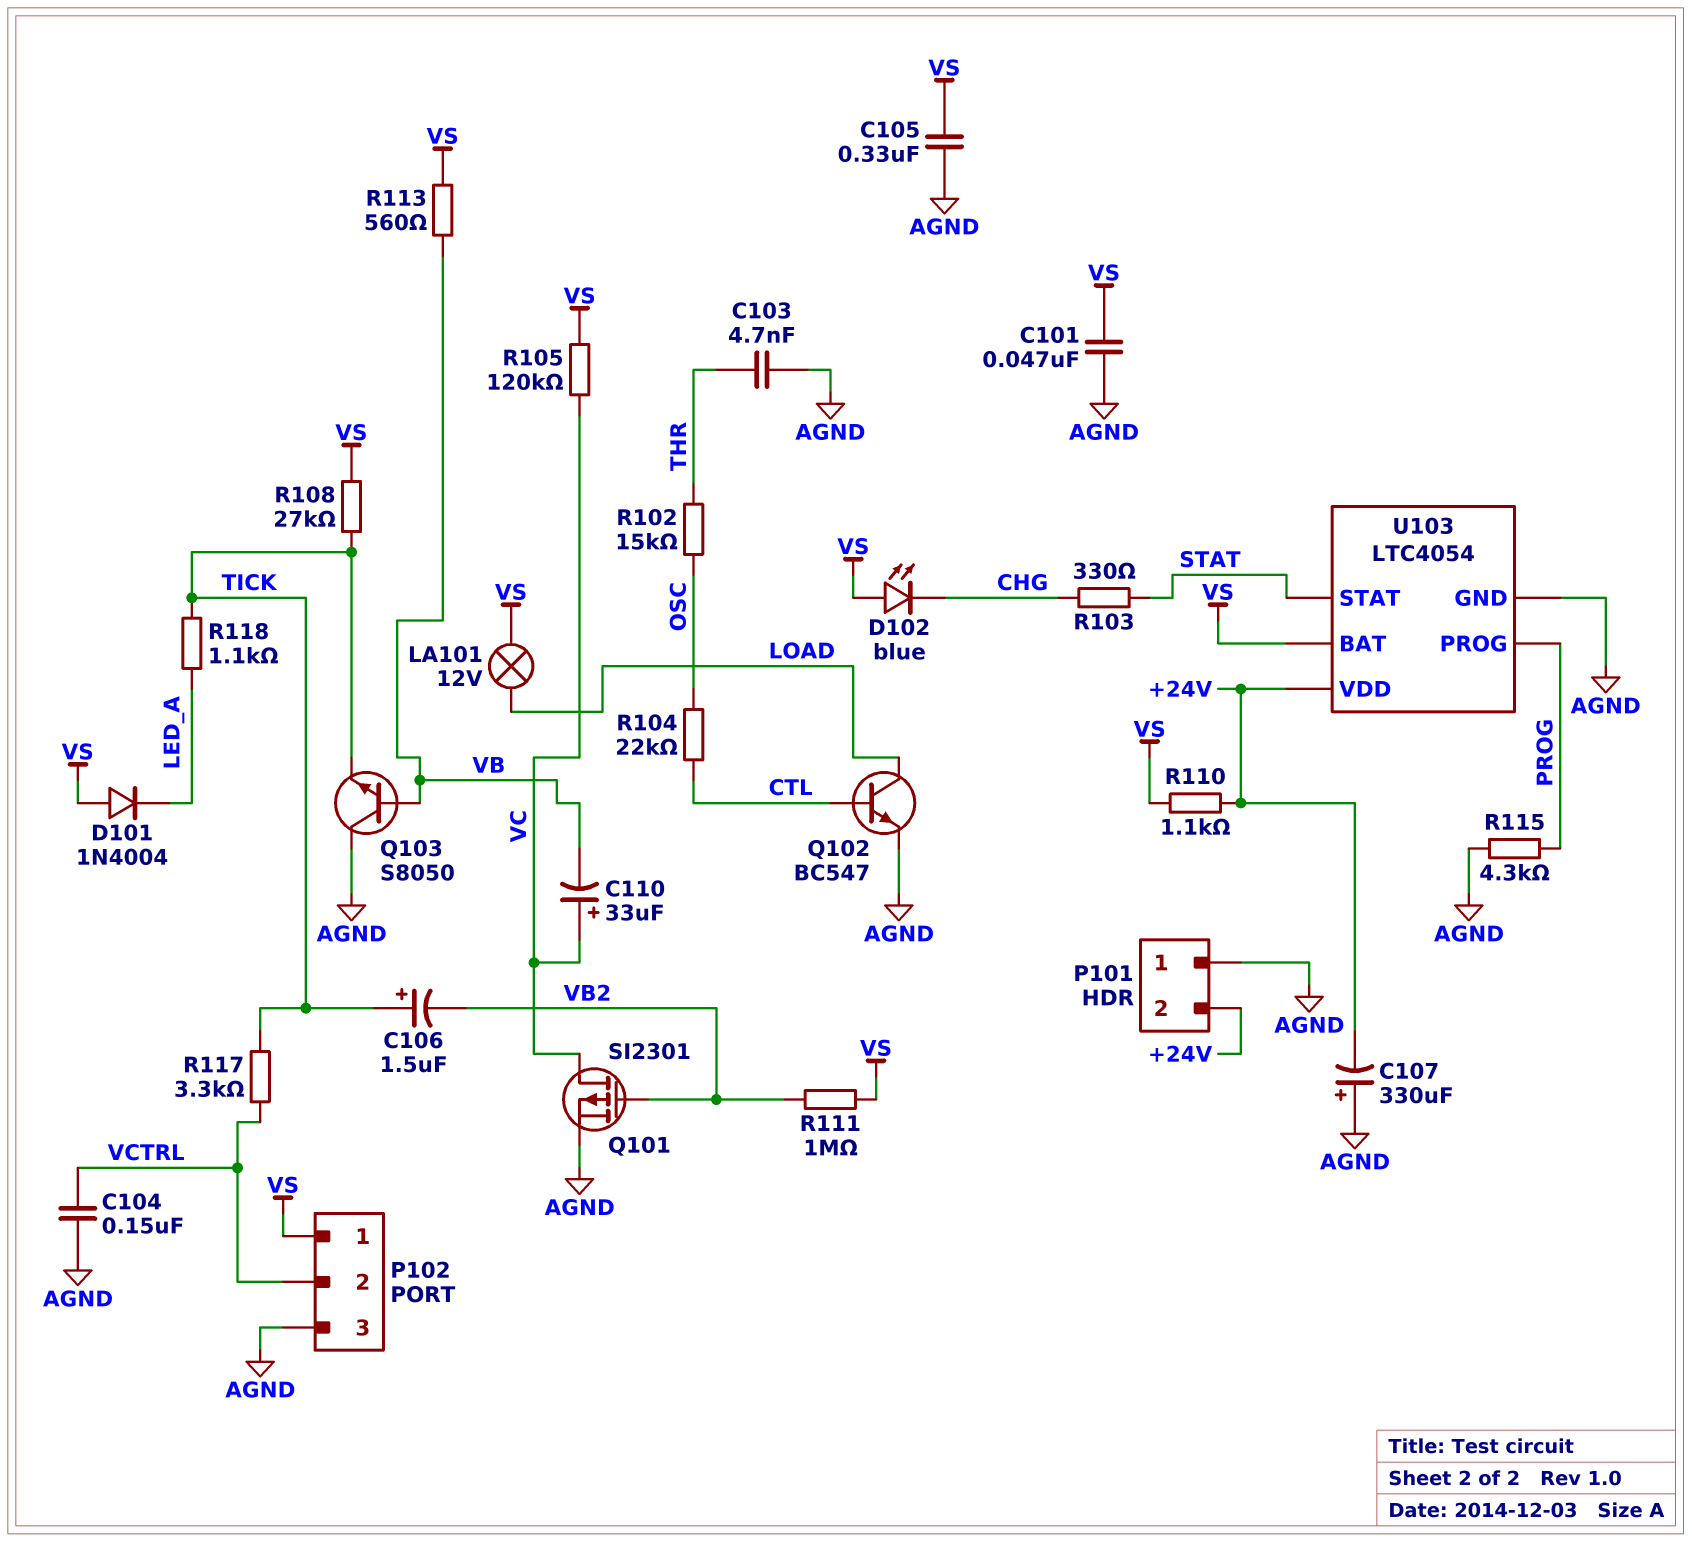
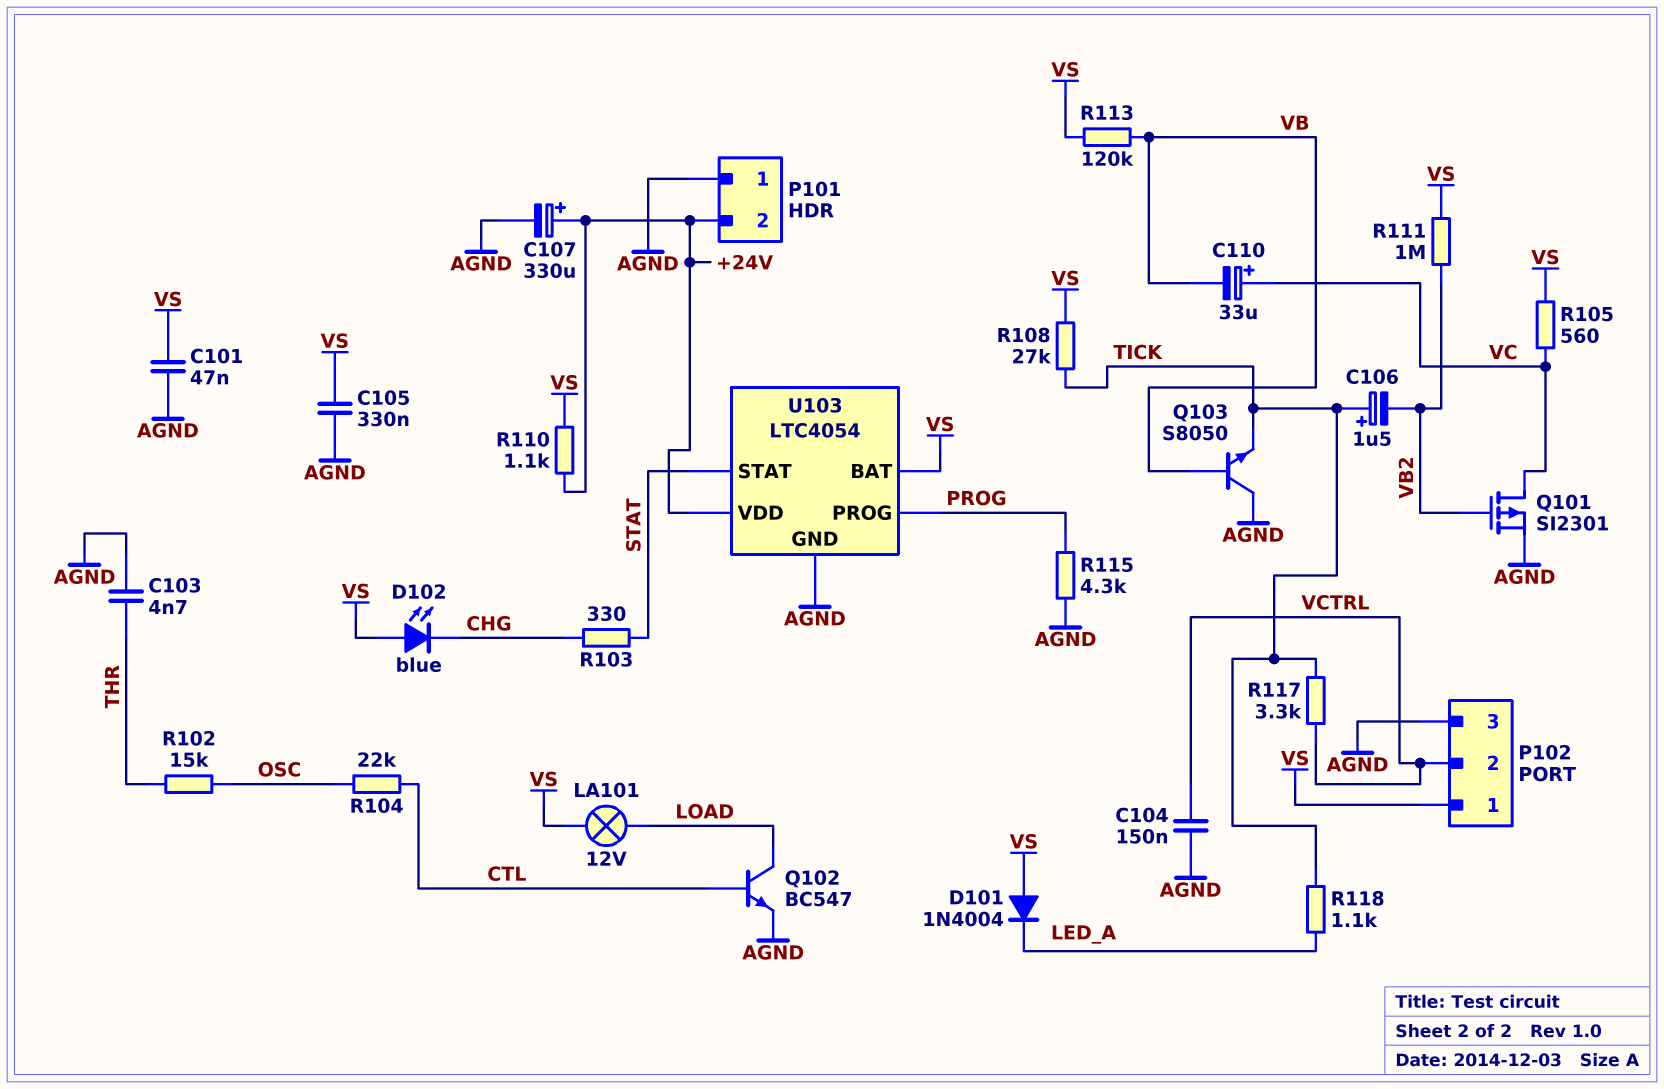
C107: 330uF (plus AGND, minus +24V) -> 330uF (plus +24V, minus AGND)
R105: 120k (VC, VS) -> 560 (VC, VS)
R113: 560 (VB, VS) -> 120k (VB, VS)

